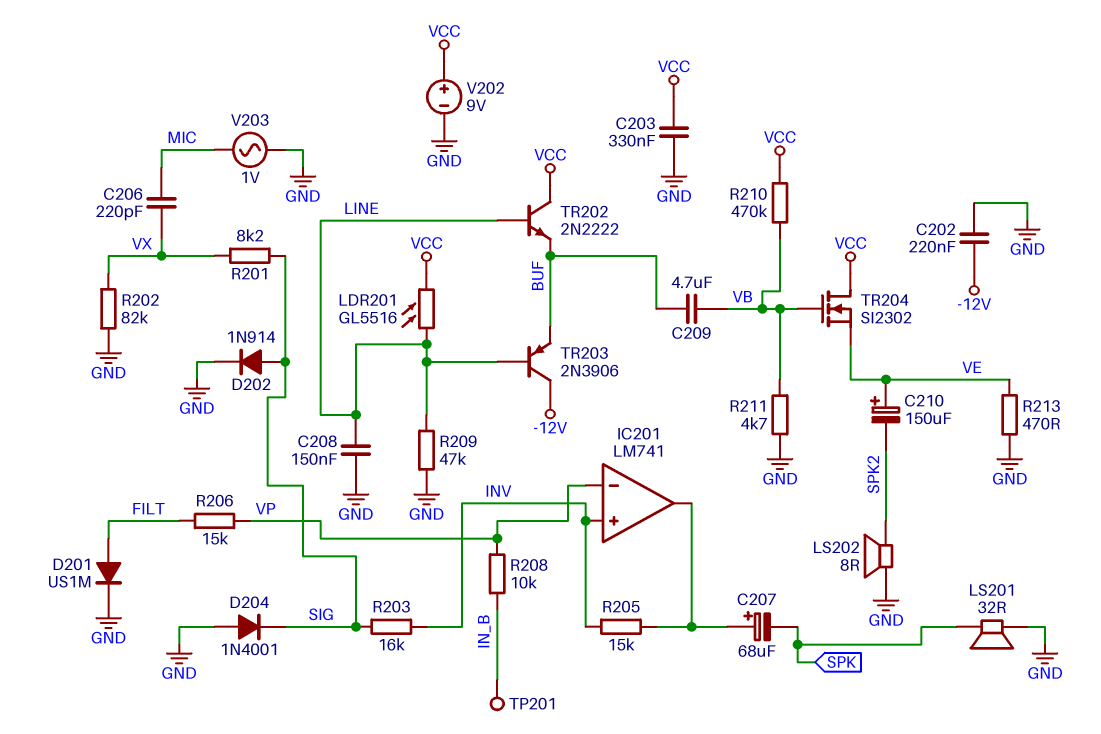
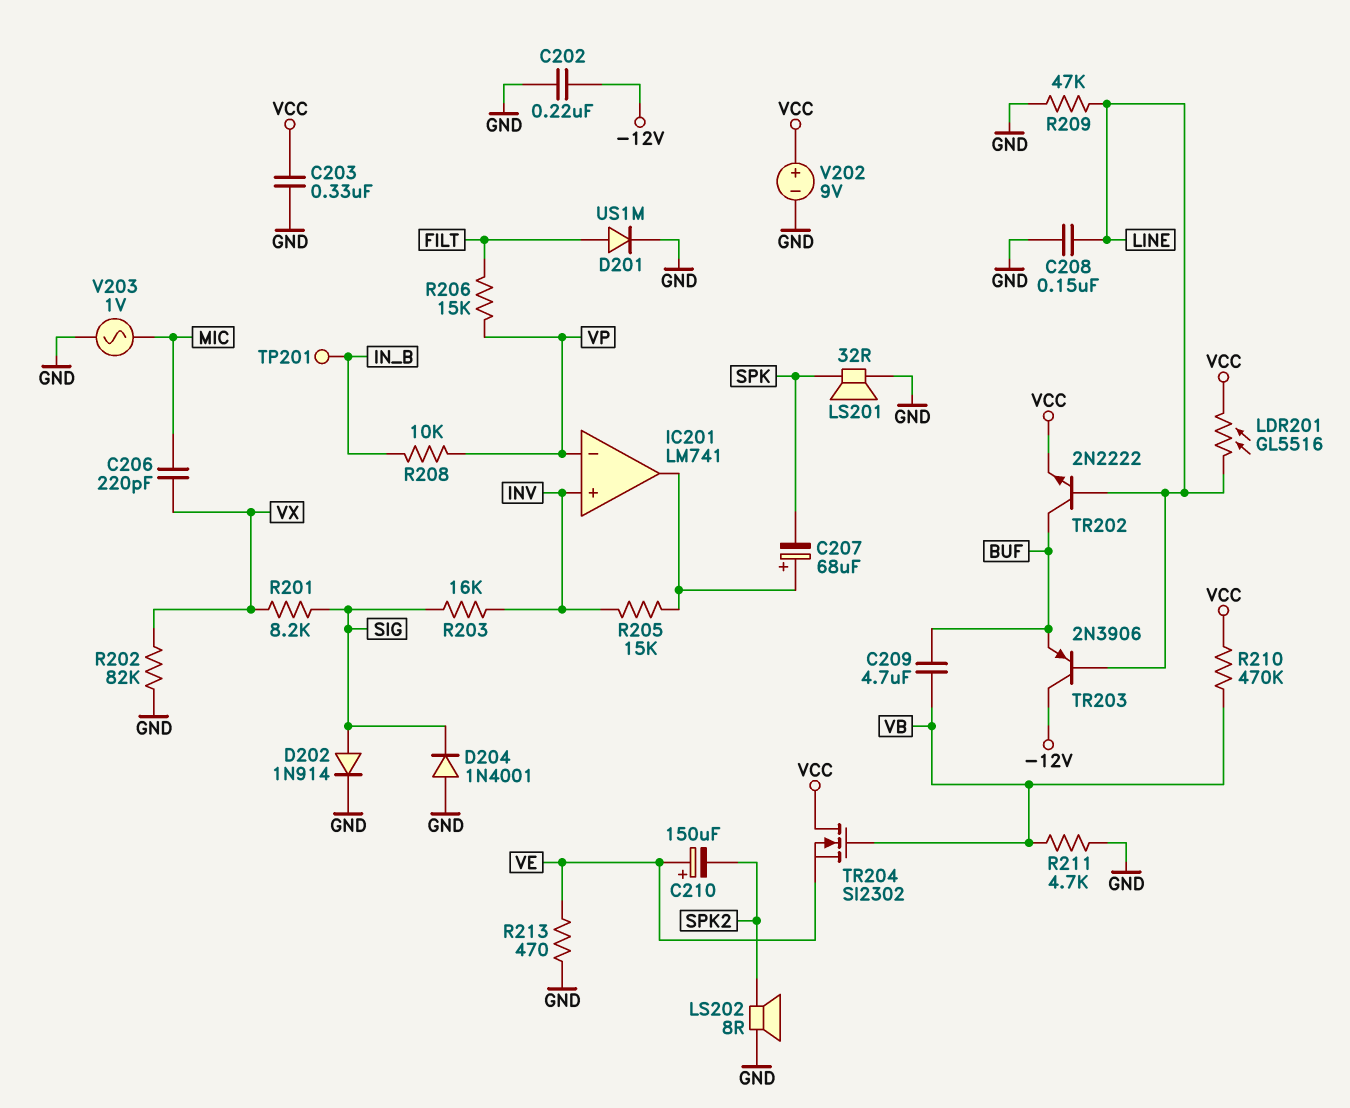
TR202: NPN 2N2222 (B LINE, C VCC, E BUF) -> NPN 2N2222 (B LINE, C BUF, E VCC)

